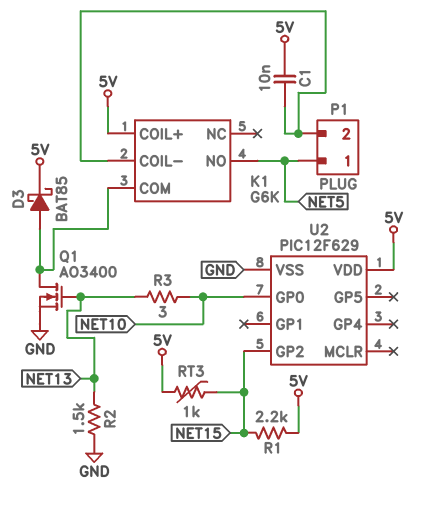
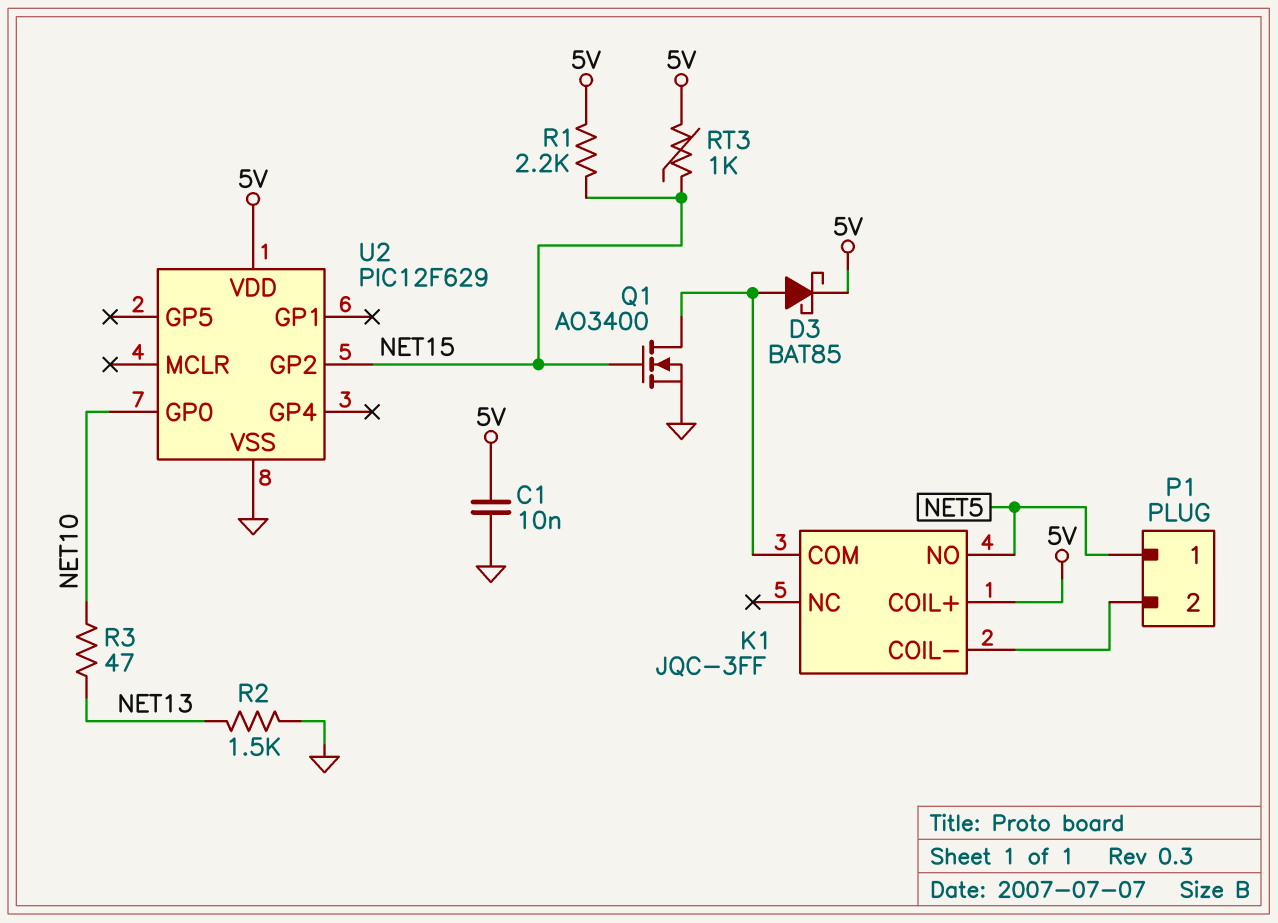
C1: 10nF (5V, K1/COIL-) -> 10nF (5V, GND)
K1: G6K -> JQC-3FF
Q1: NMOS AO3400 (G NET13, D K1/COM, S GND) -> NMOS AO3400 (G NET15, D K1/COM, S GND)
R3: 3 (NET10, NET13) -> 47 (NET10, NET13)

